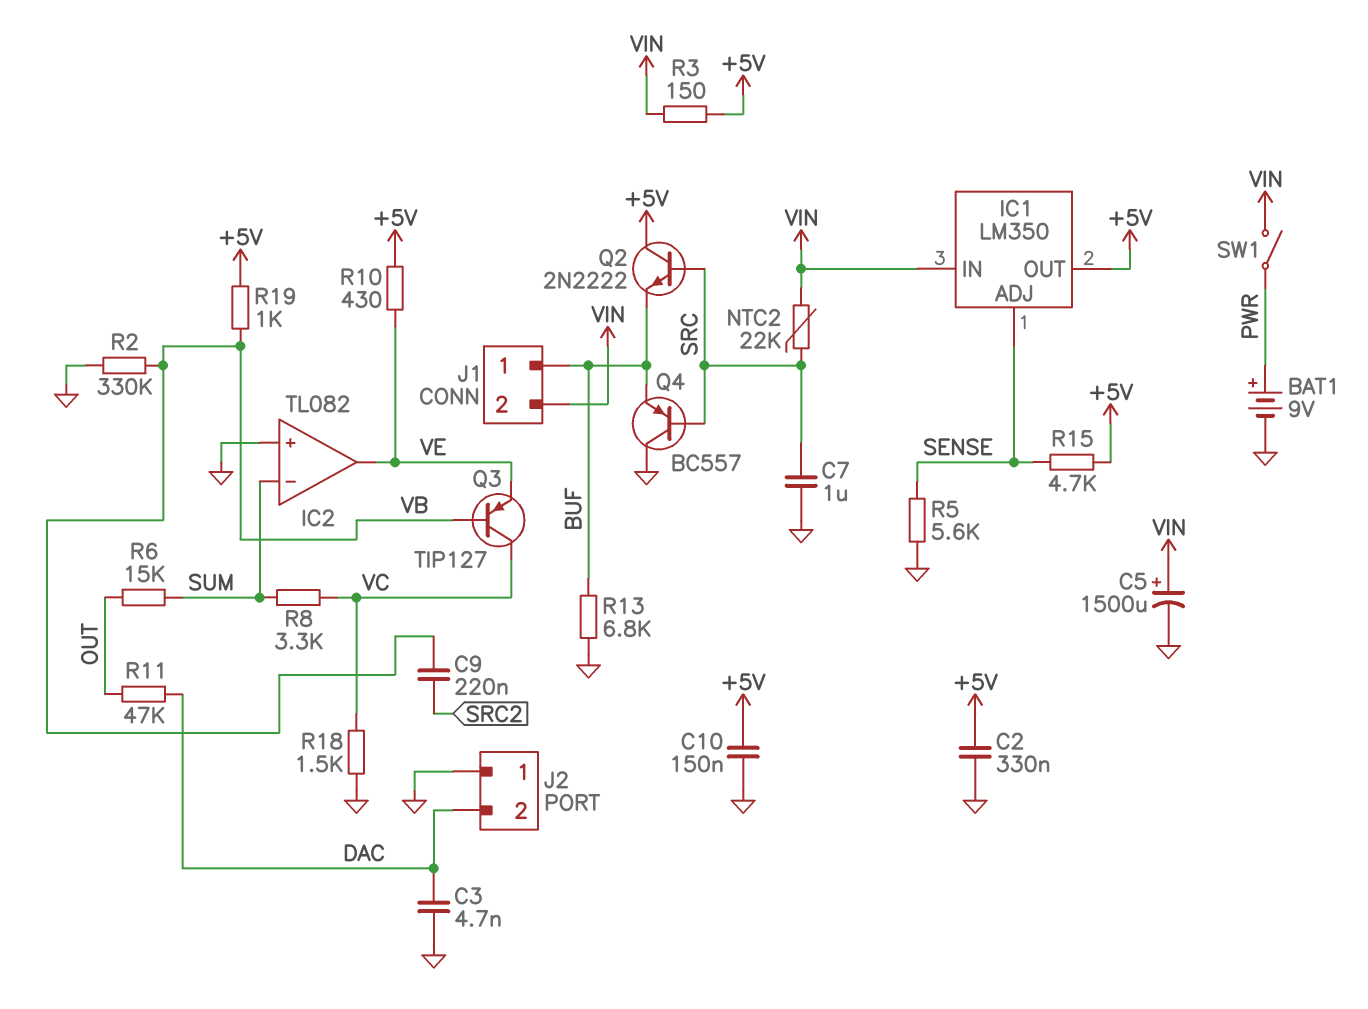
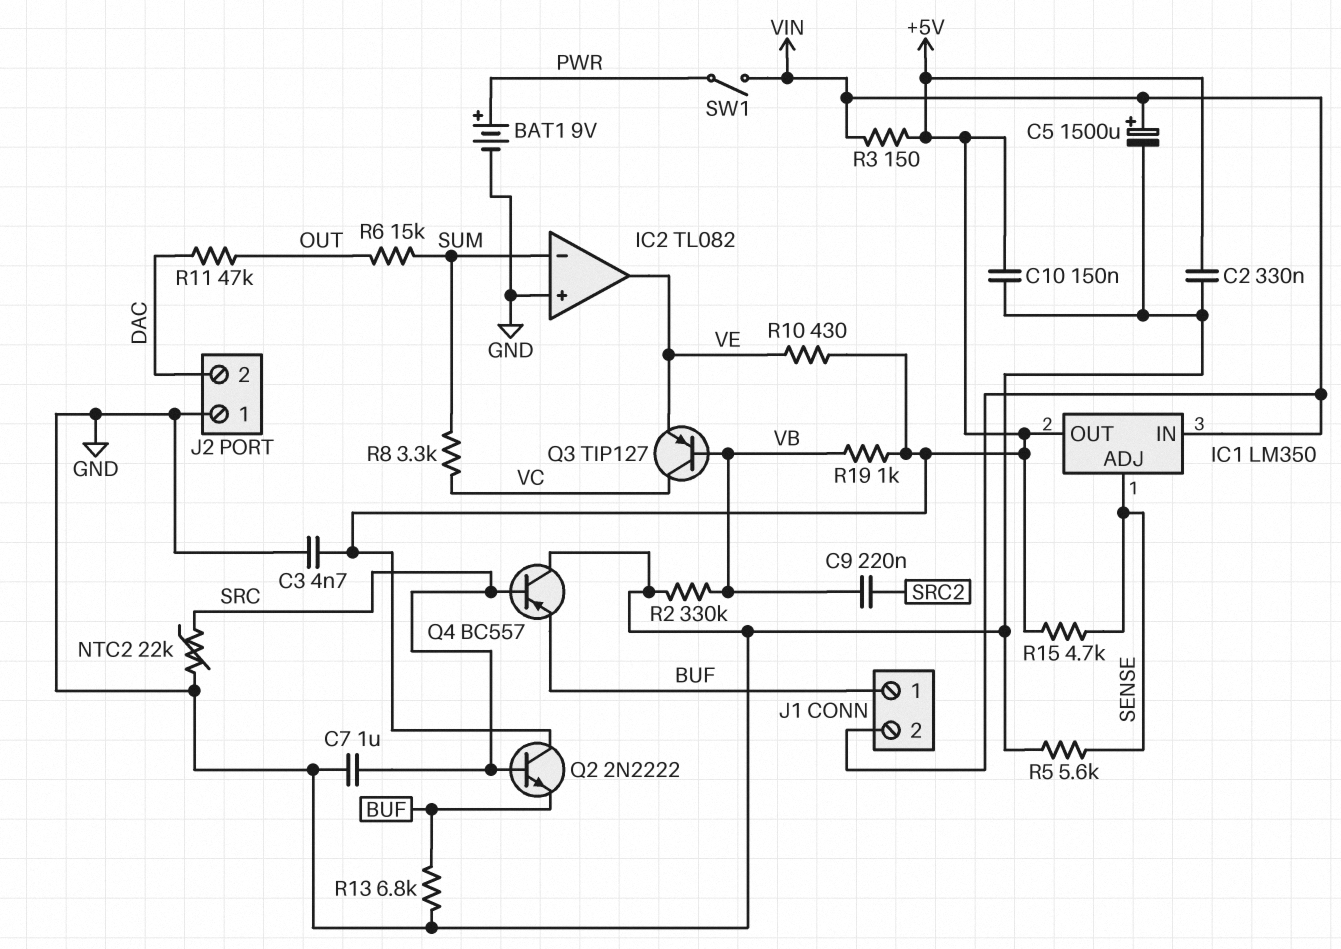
C3: 4.7nF (DAC, GND) -> 4.7nF (+5V, GND)
NTC2: 22k (SRC, VIN) -> 22k (GND, SRC)
R18: 1.5k (GND, VC) -> none

